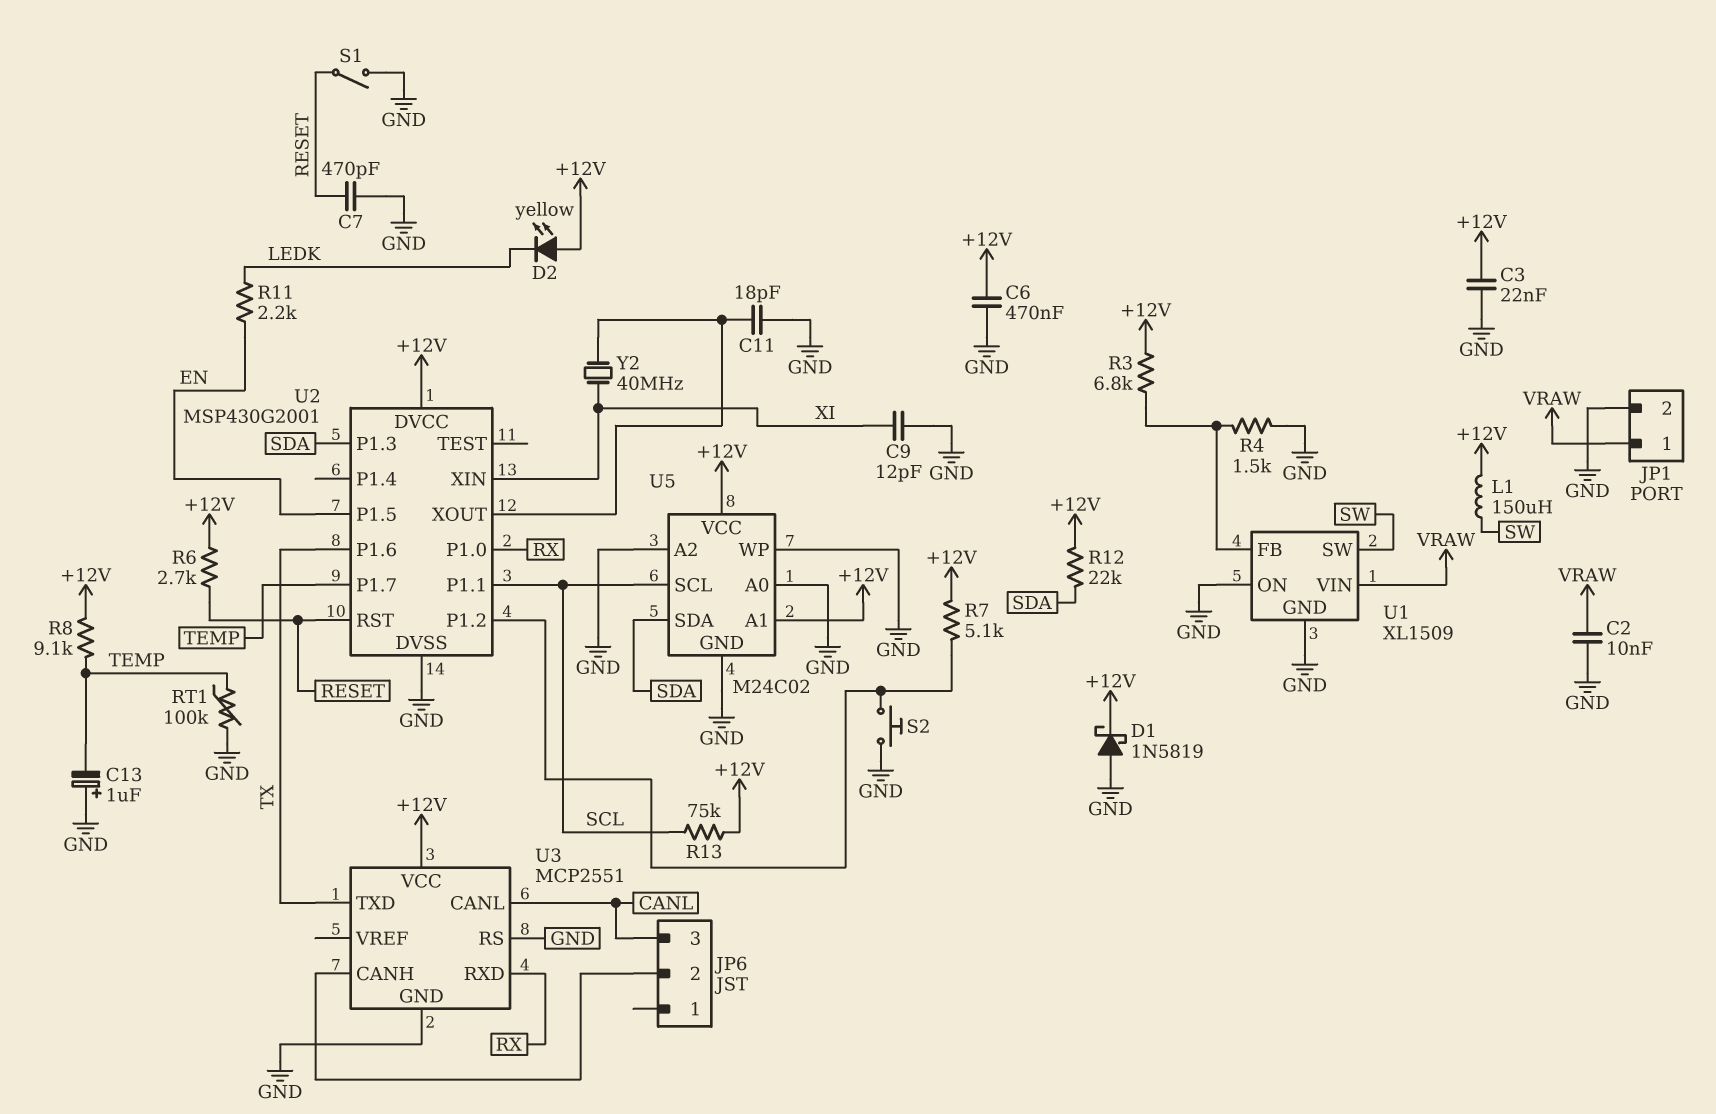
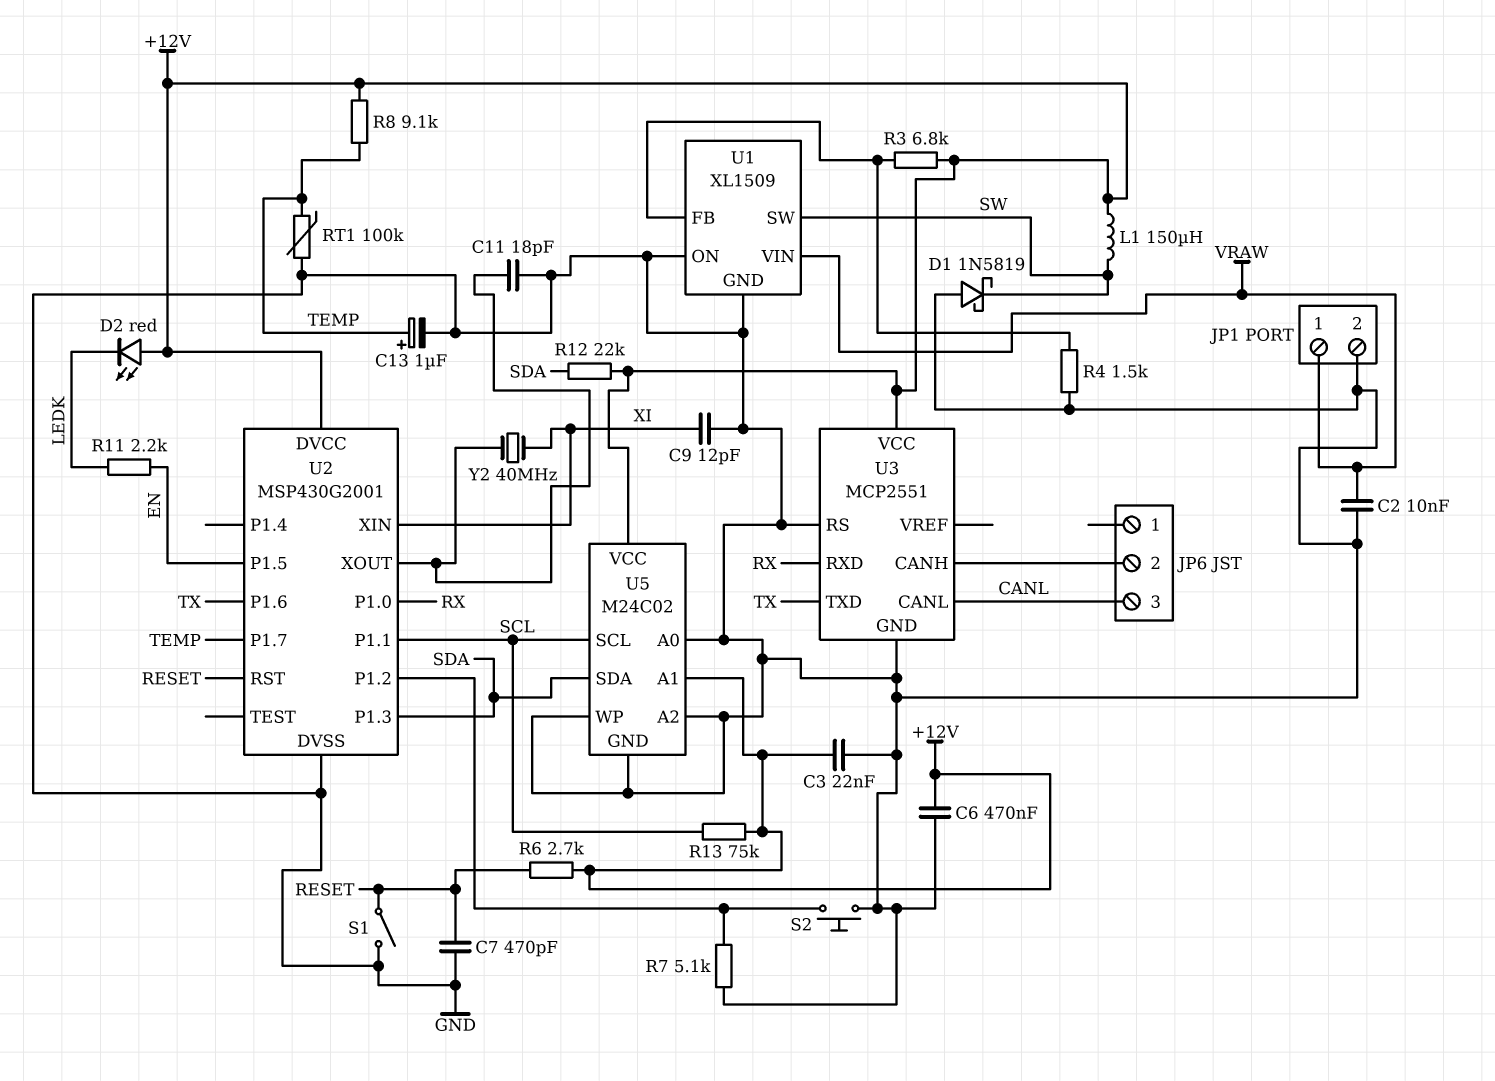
C13: 1uF (plus GND, minus TEMP) -> 1uF (plus TEMP, minus GND)
D1: schottky 1N5819 (A GND, K +12V) -> schottky 1N5819 (A GND, K SW)
D2: LED yellow (A +12V, K LEDK) -> LED red (A +12V, K LEDK)
R7: 5.1k (+12V, U2/P1.2) -> 5.1k (GND, U2/P1.2)

